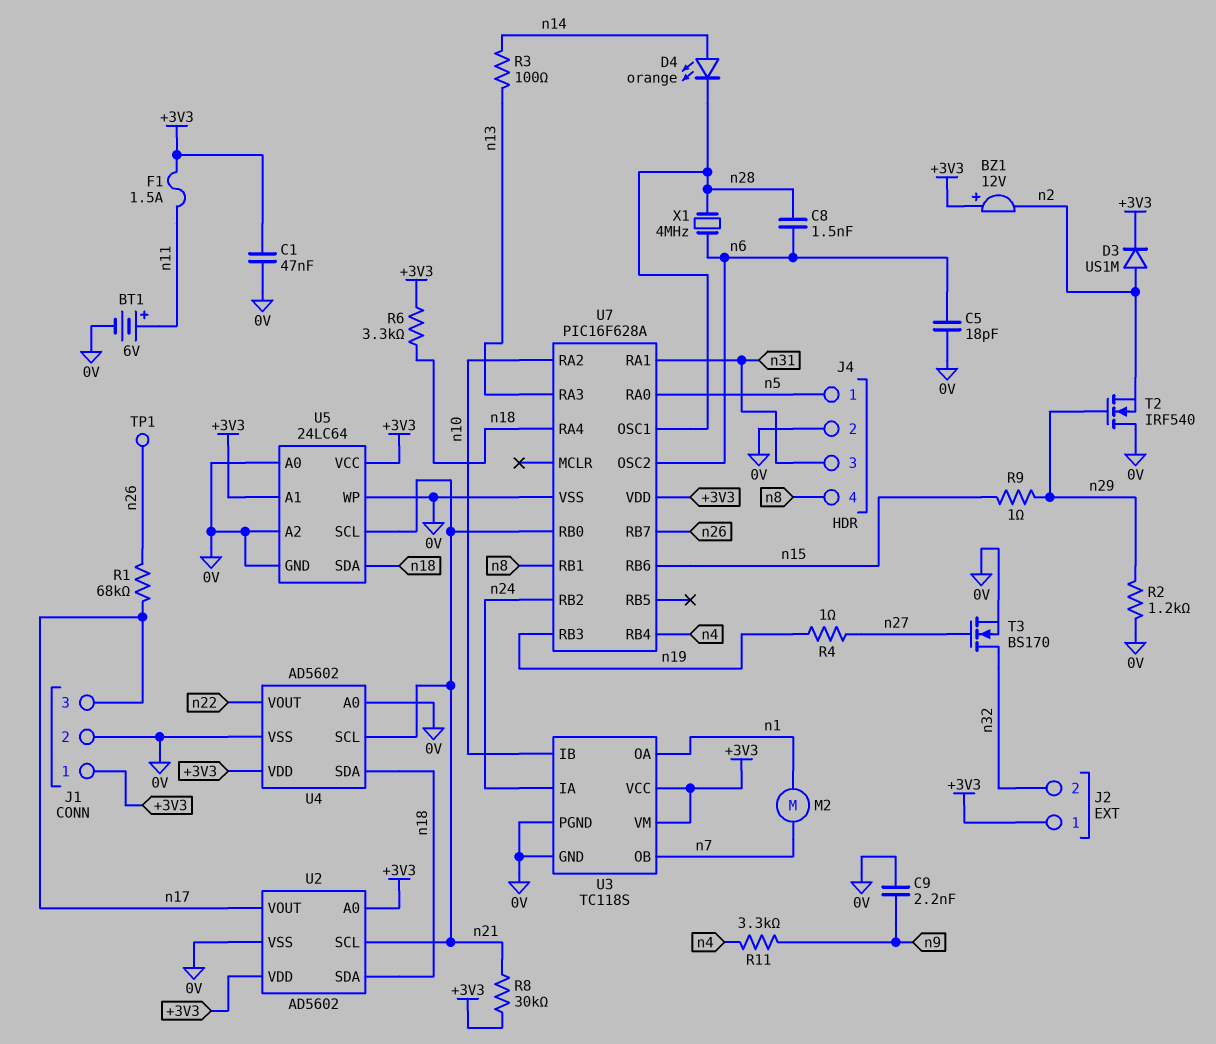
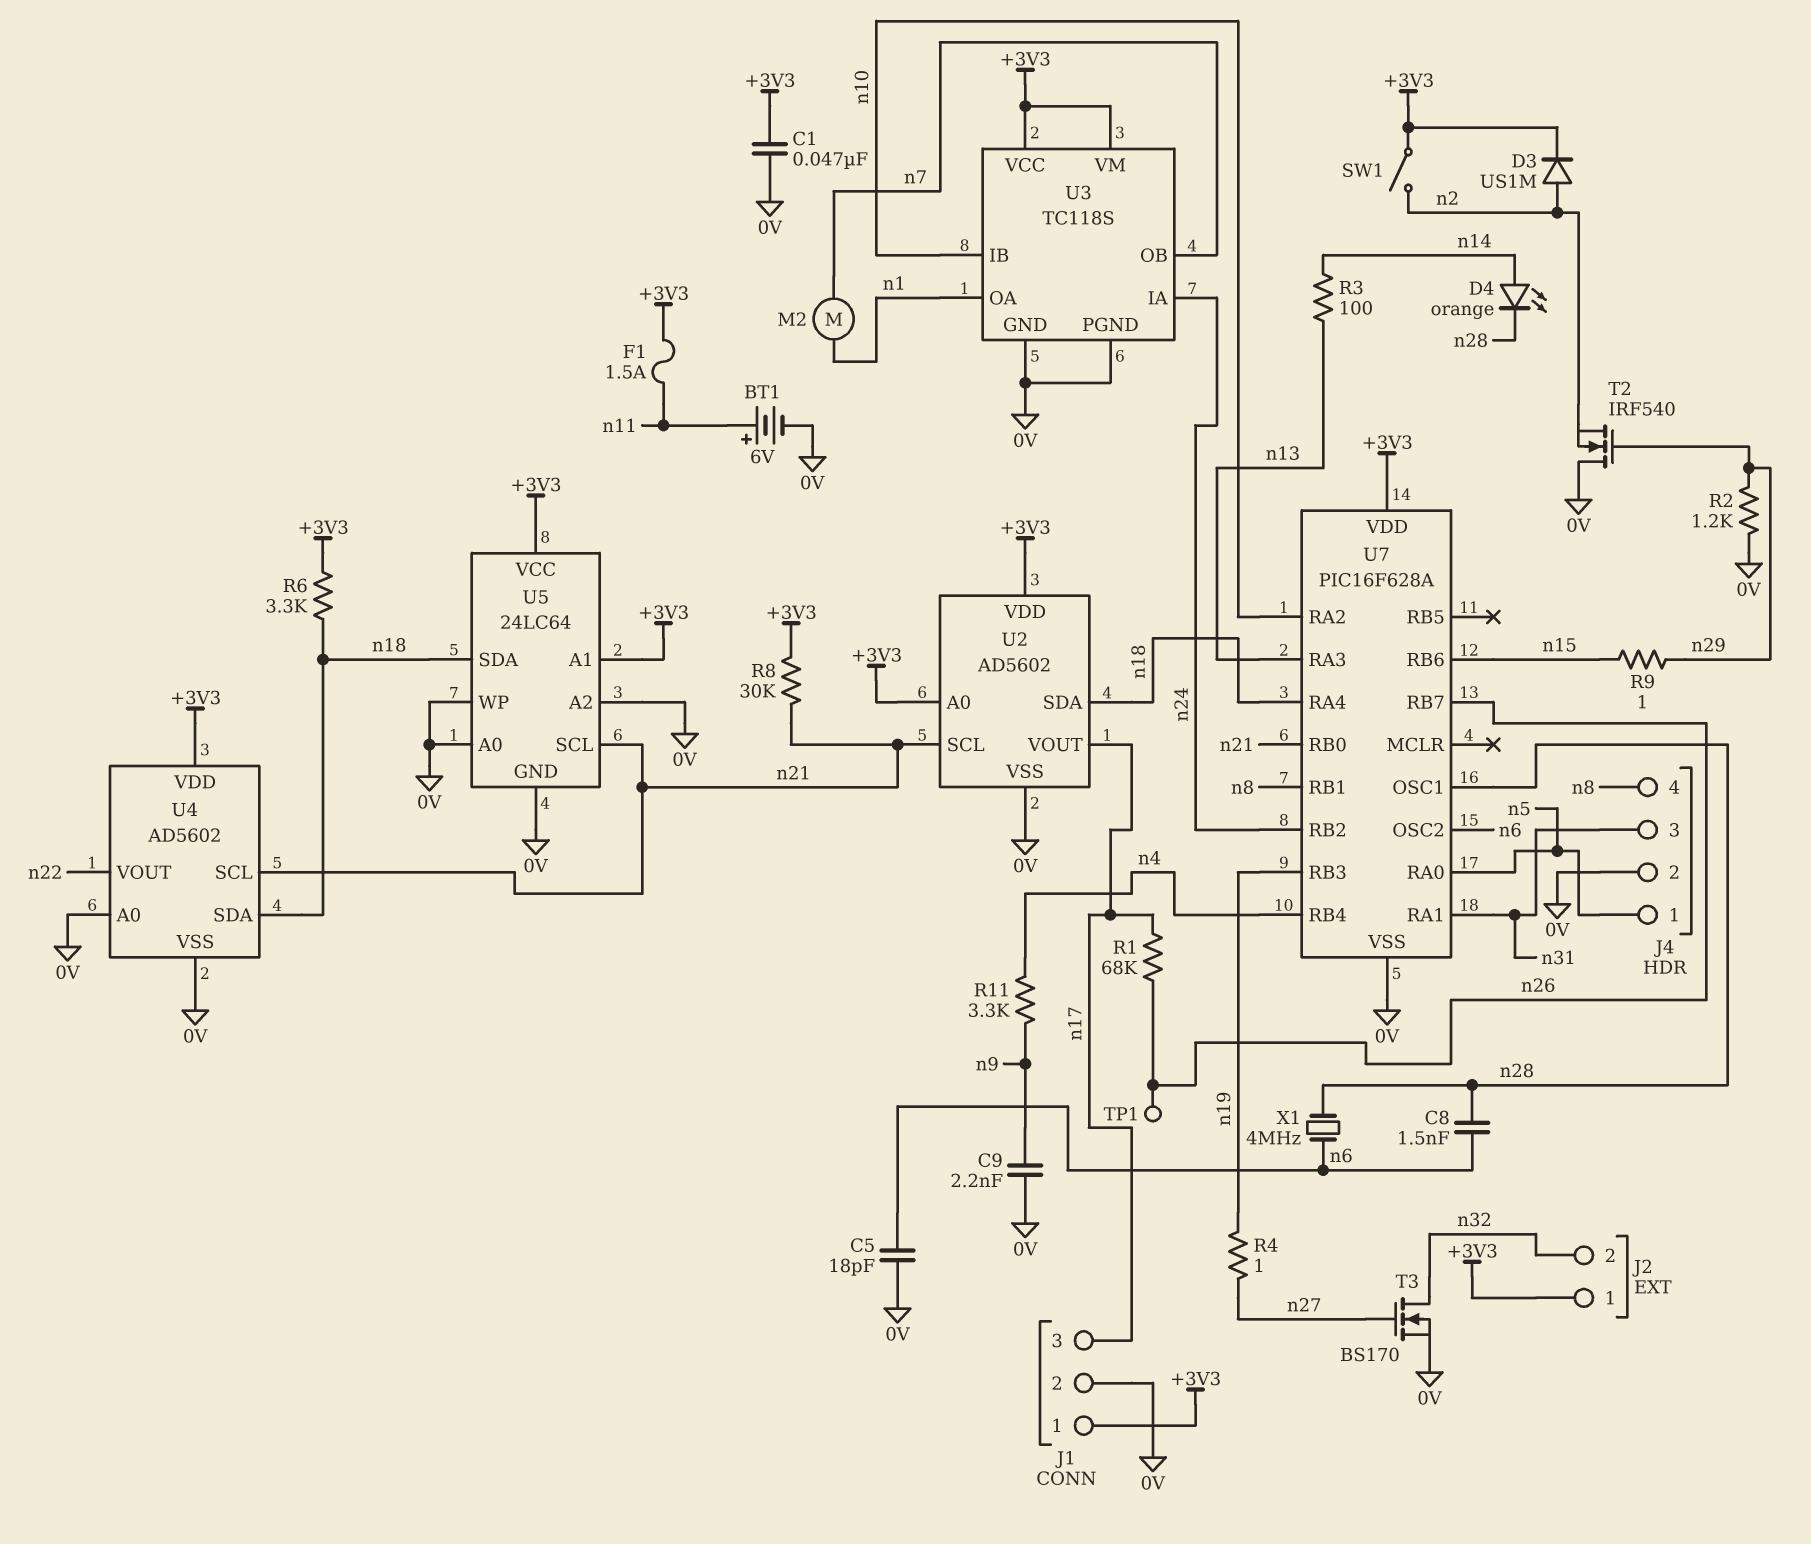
BZ1: buzzer 12V (plus +3V3, minus n2) -> none
SW1: none -> switch (+3V3, n2)

